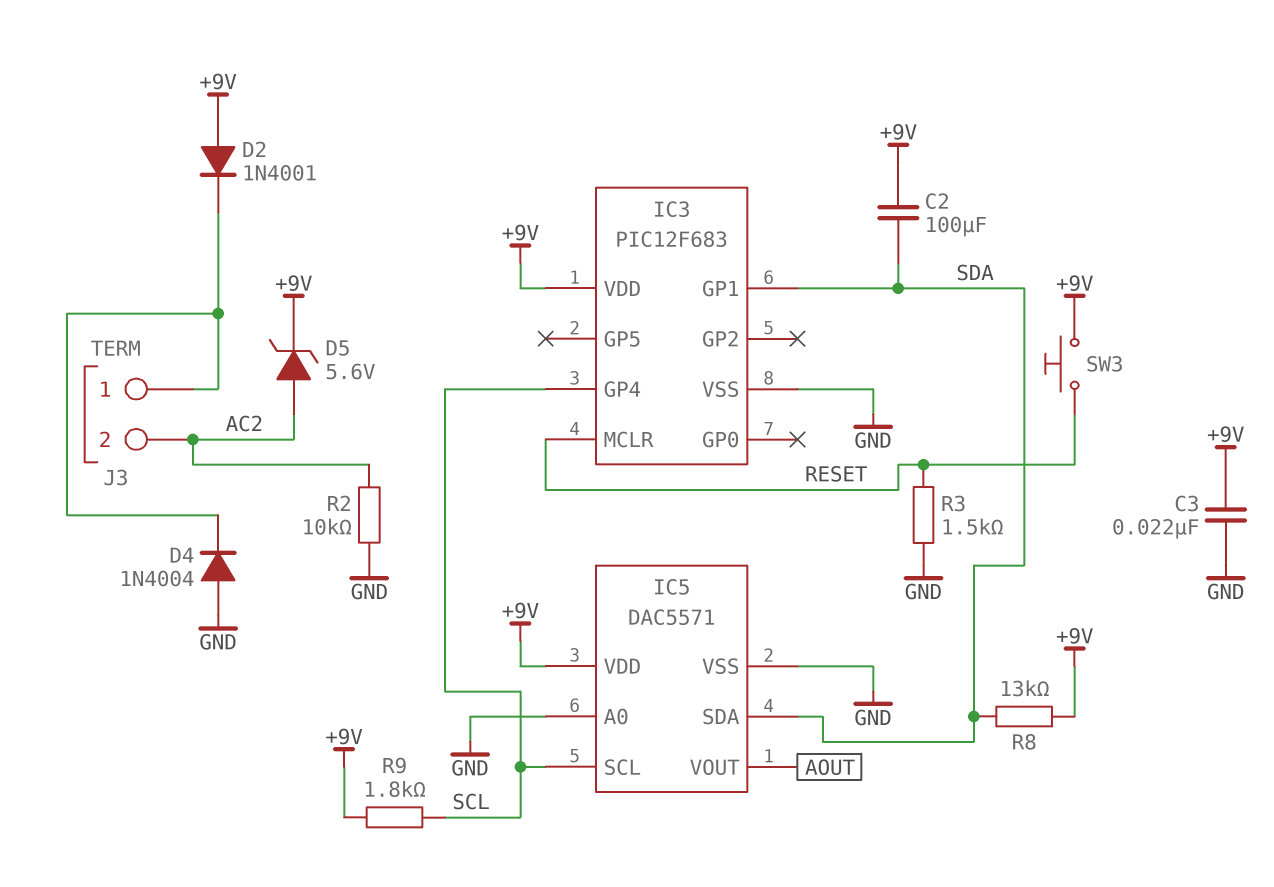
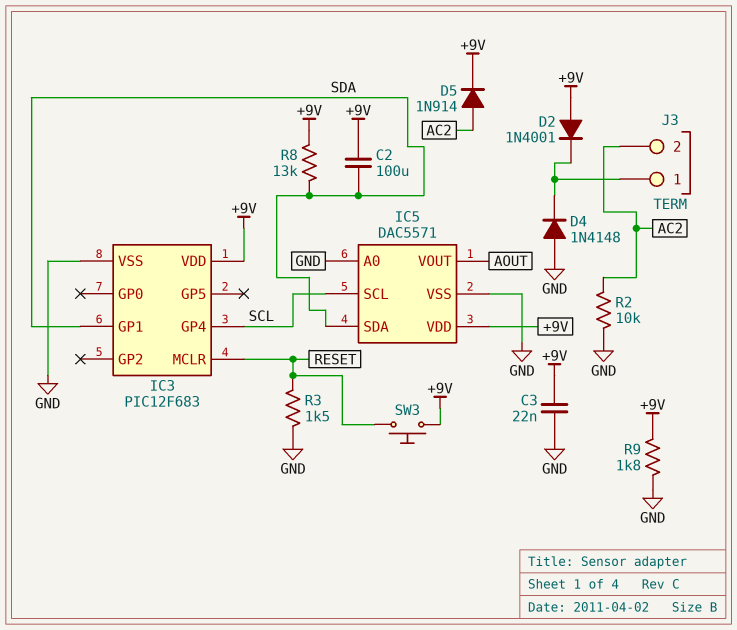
D4: diode 1N4004 (A GND, K J3/1) -> diode 1N4148 (A GND, K J3/1)
D5: zener 5.6V (A AC2, K +9V) -> diode 1N914 (A AC2, K +9V)
R9: 1.8k (+9V, SCL) -> 1.8k (+9V, GND)

